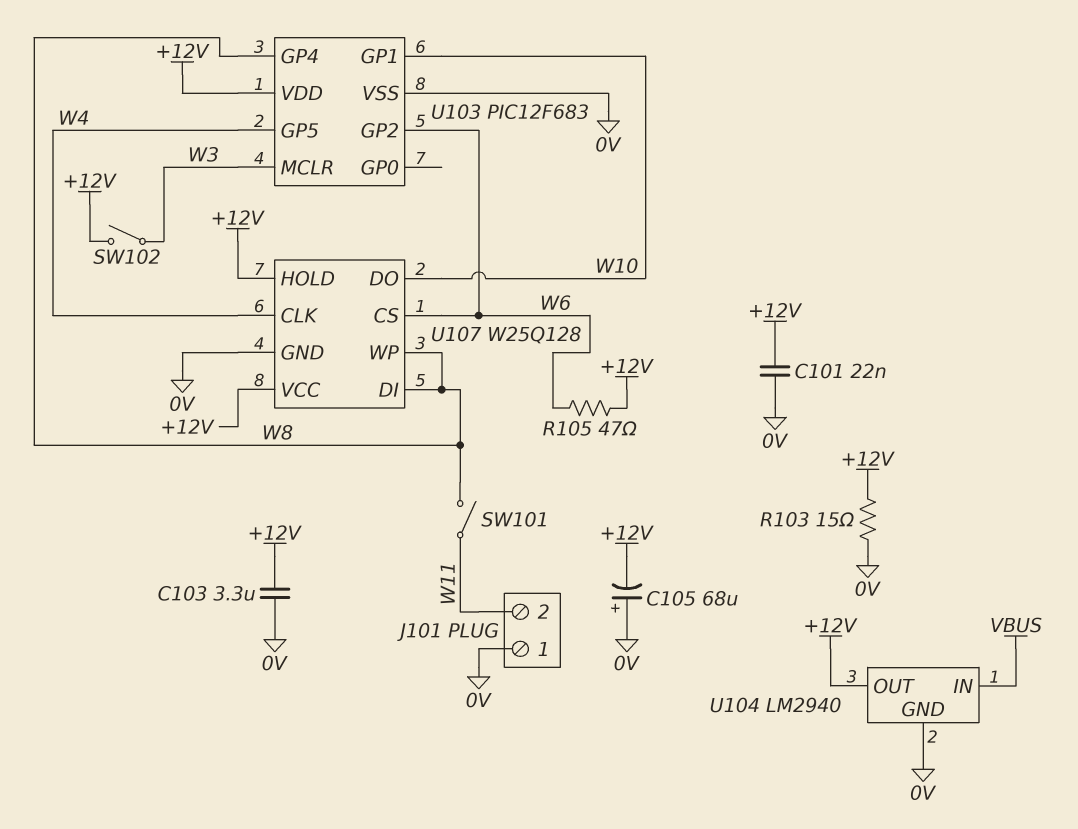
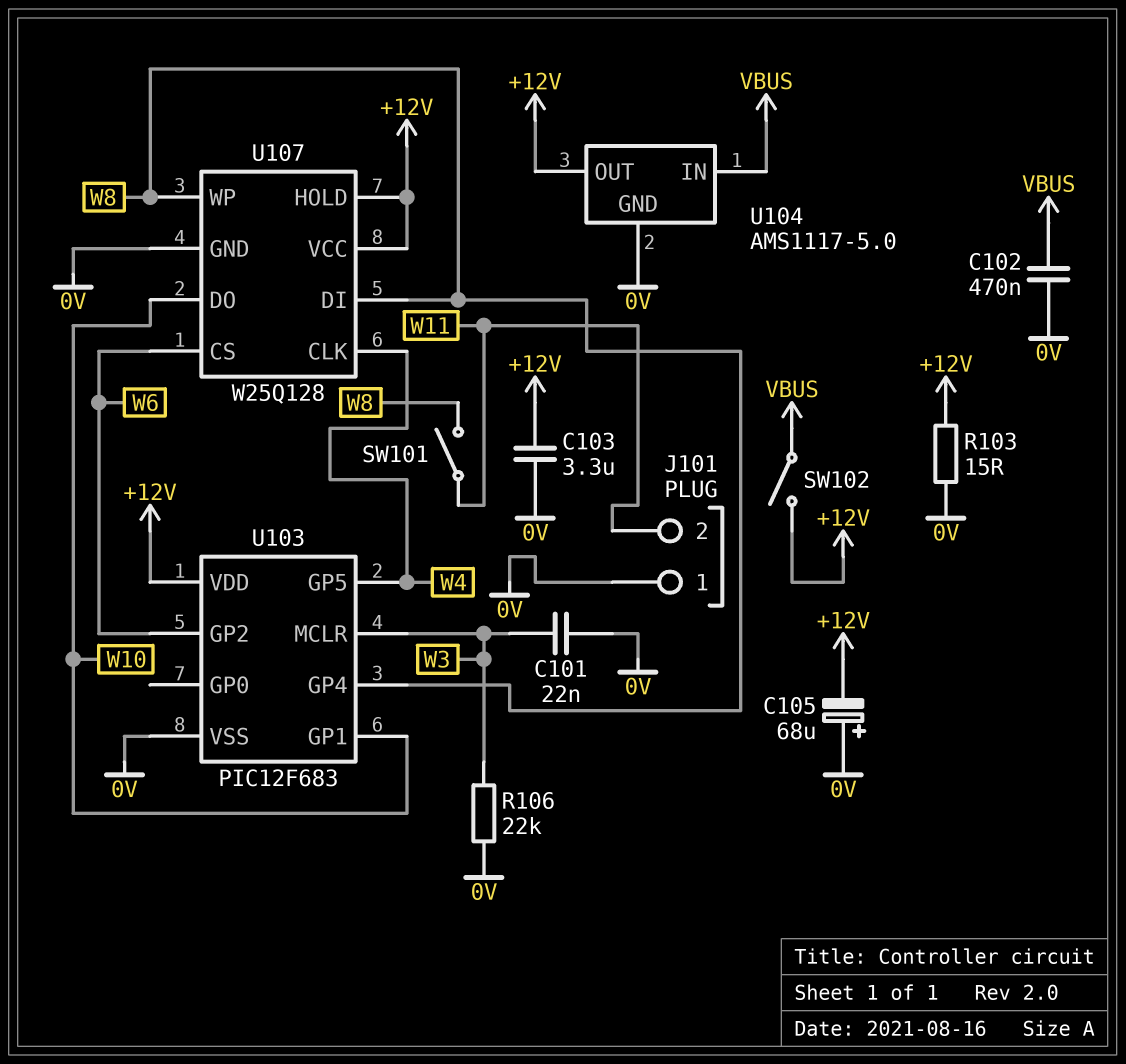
C101: 22nF (+12V, 0V) -> 22nF (0V, W3)
C102: none -> 470nF (0V, VBUS)
R105: 47 (+12V, W6) -> none
R106: none -> 22k (0V, W3)
SW102: switch (+12V, W3) -> switch (+12V, VBUS)
U104: LM2940 -> AMS1117-5.0

